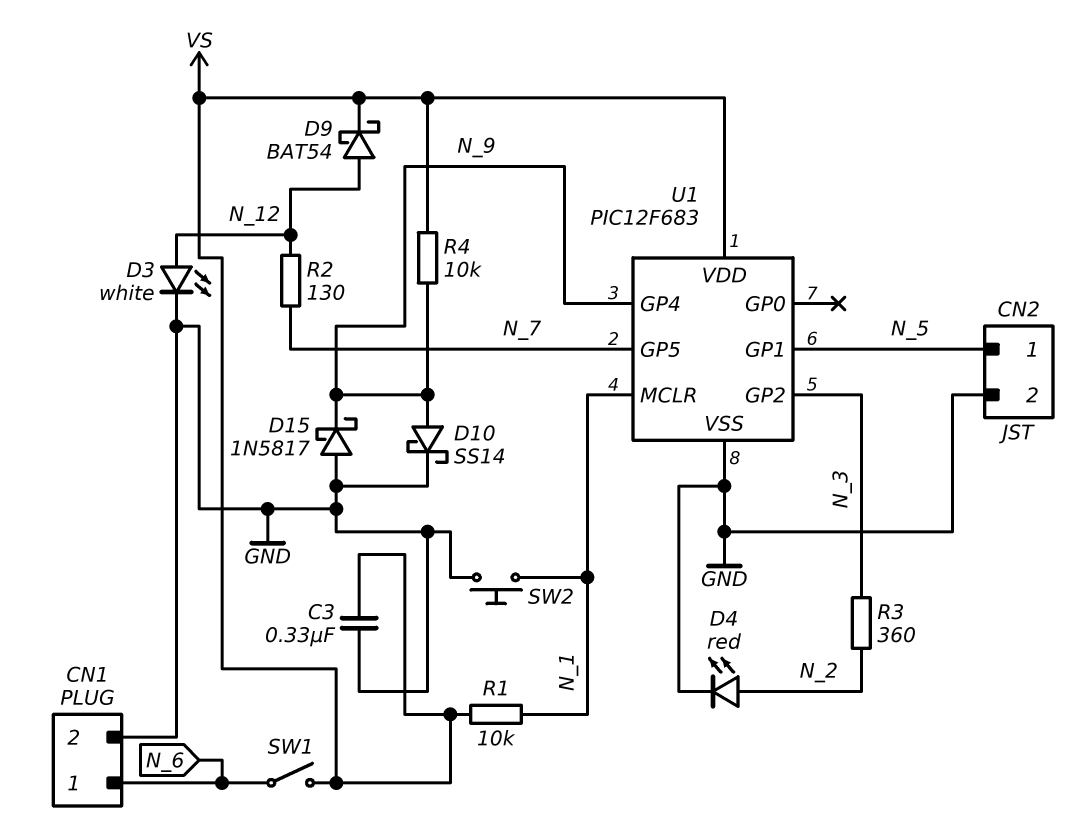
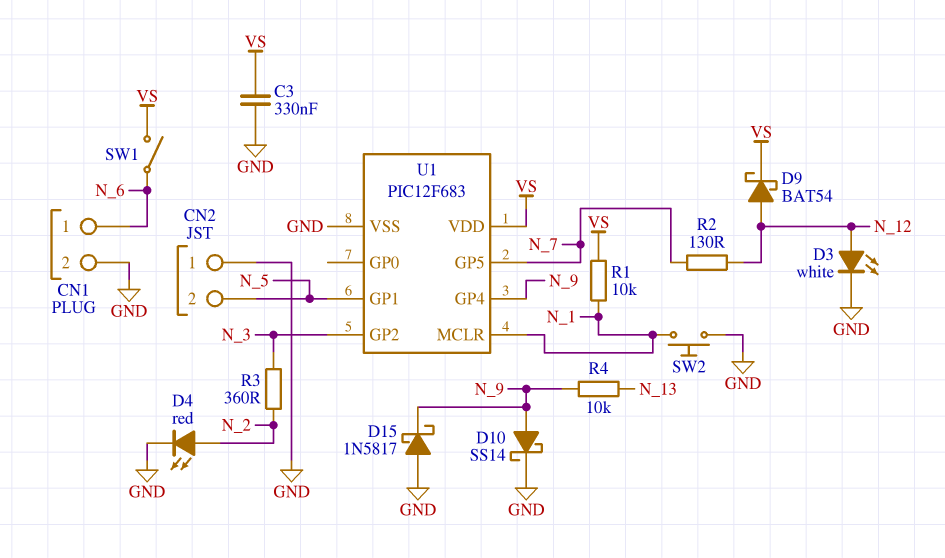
CN2 pin 1: N_5 -> GND
CN2 pin 2: GND -> N_5
R4: 10k (N_9, VS) -> 10k (N_9, N_13)

